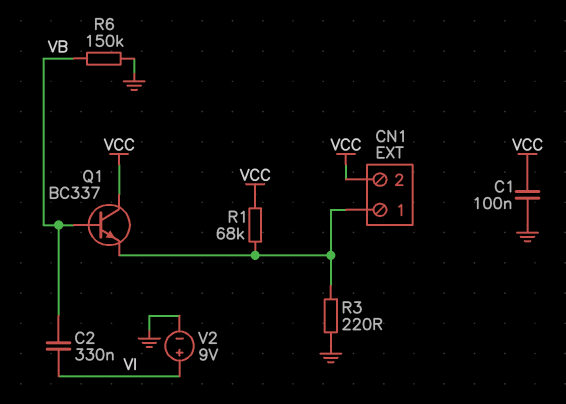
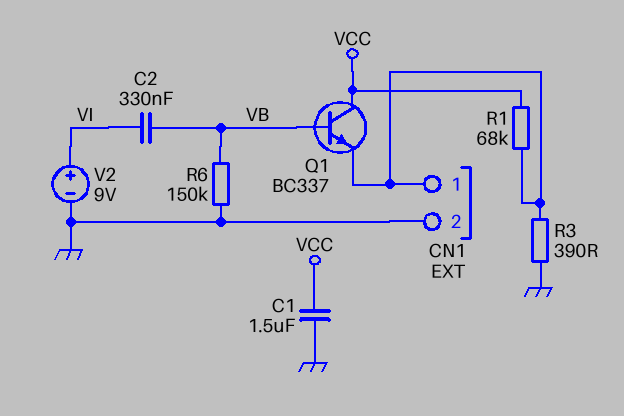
C1: 100nF (GND, VCC) -> 1.5uF (GND, VCC)
CN1 pin 2: VCC -> GND
R3: 220 (CN1/1, GND) -> 390 (CN1/1, GND)

